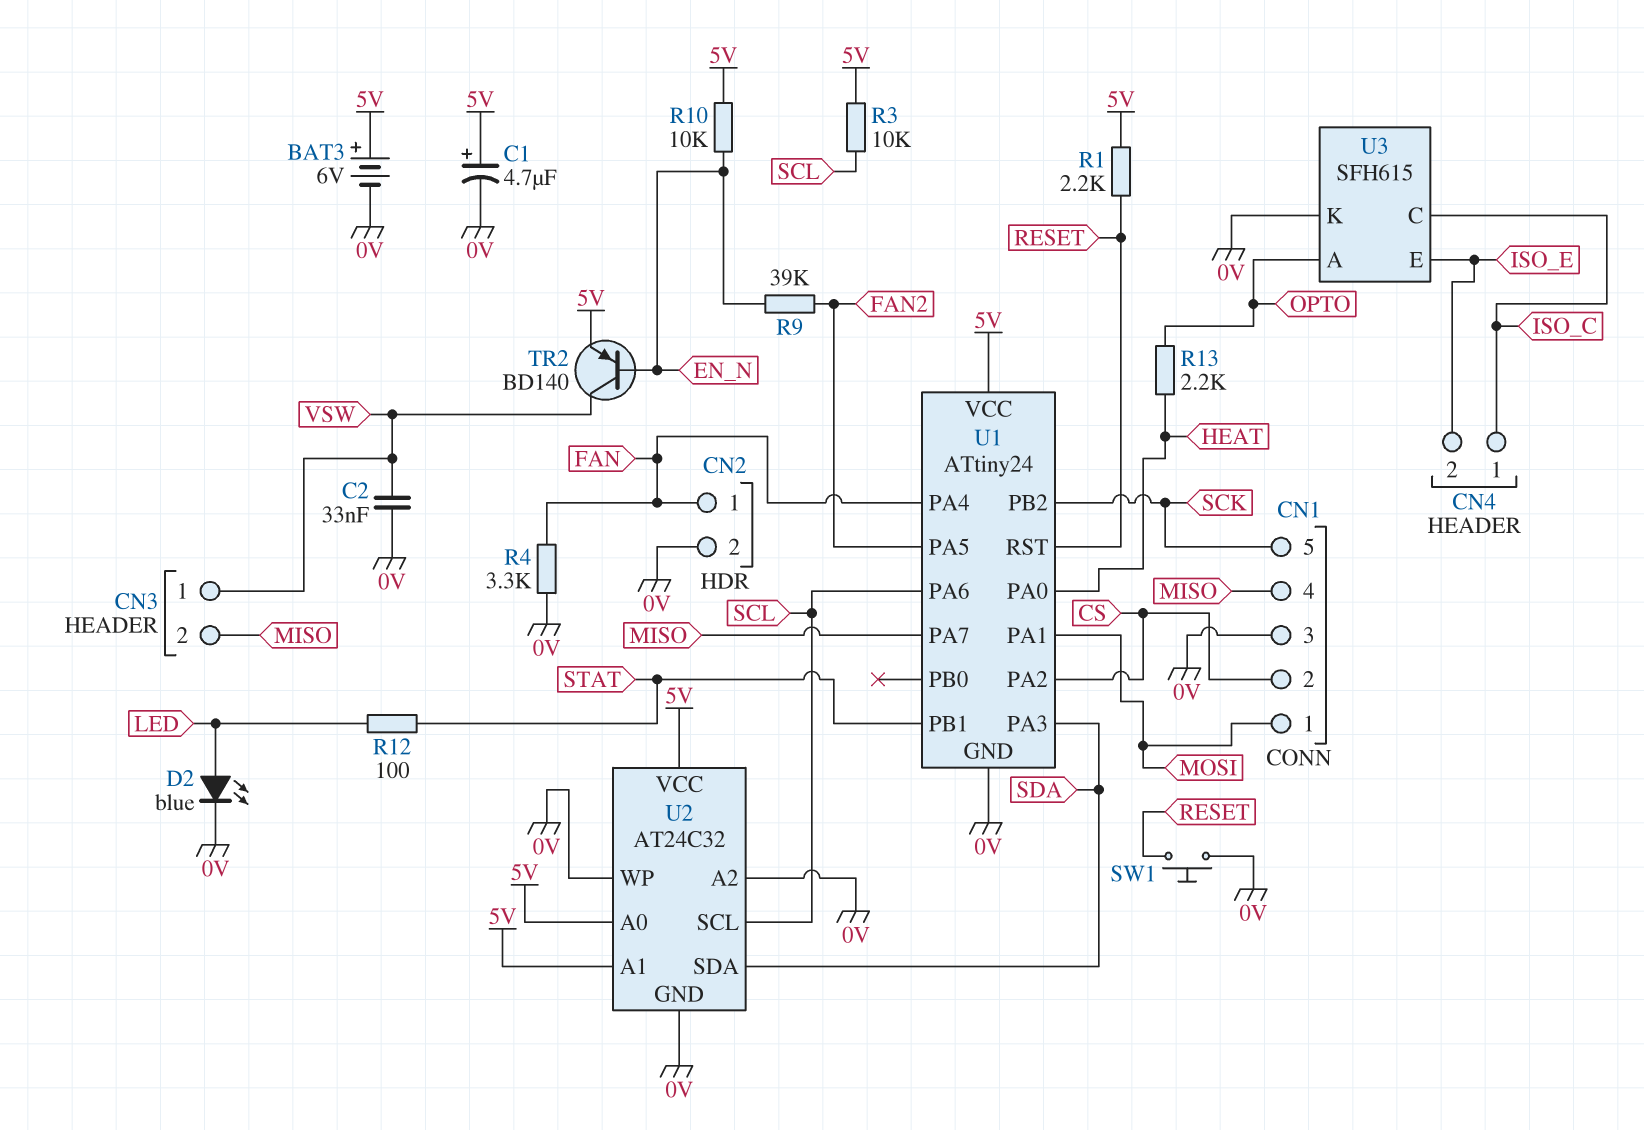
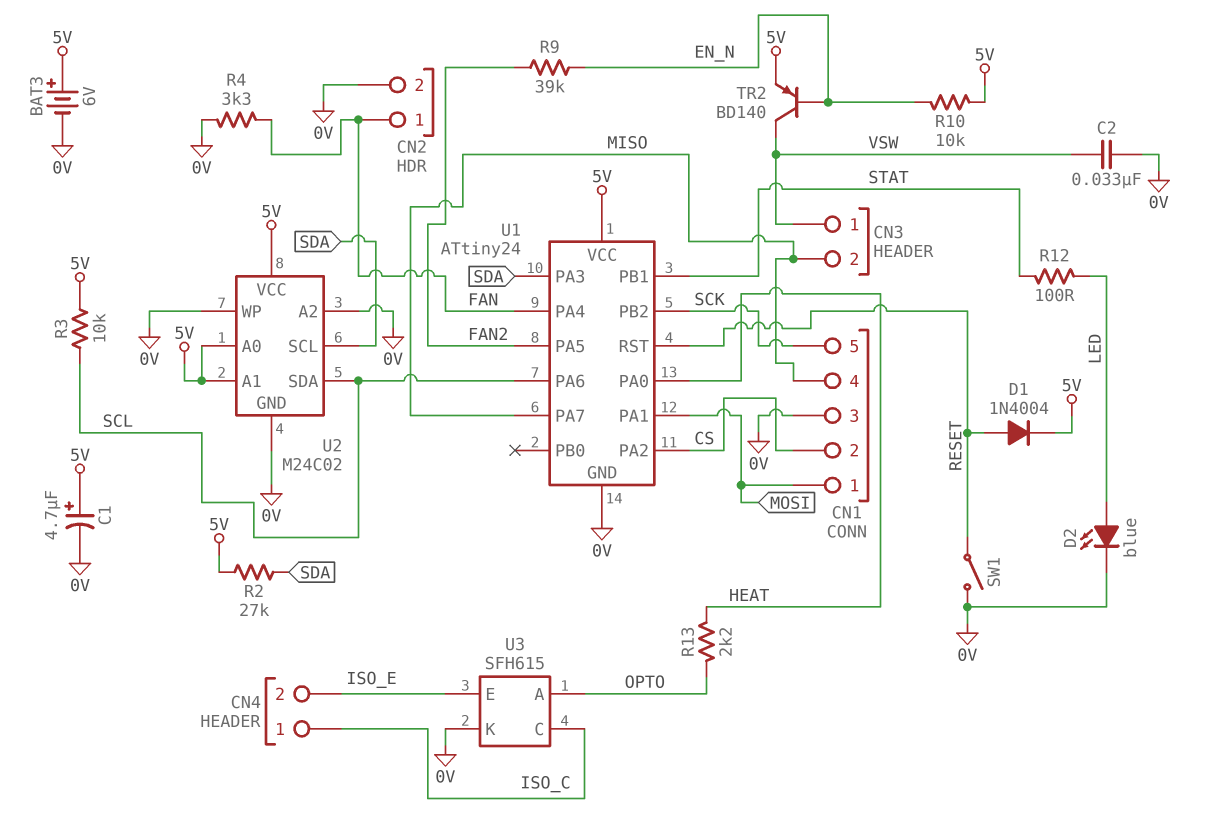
D1: none -> diode 1N4004 (A RESET, K 5V)
R1: 2.2k (5V, RESET) -> none
R2: none -> 27k (5V, SDA)
SW1: button (0V, RESET) -> switch (0V, RESET)
U2: AT24C32 -> M24C02
U2 pin SCL: SCL -> SDA
U2 pin SDA: SDA -> SCL

